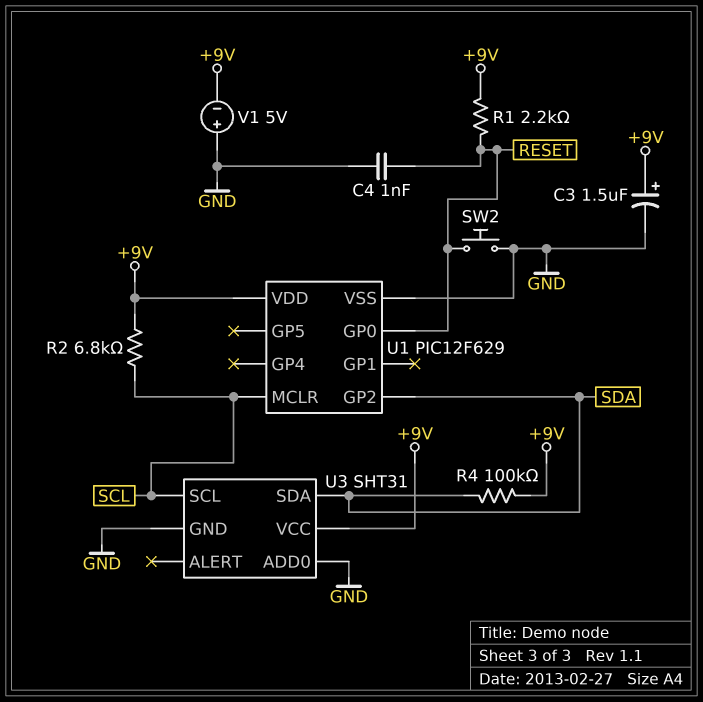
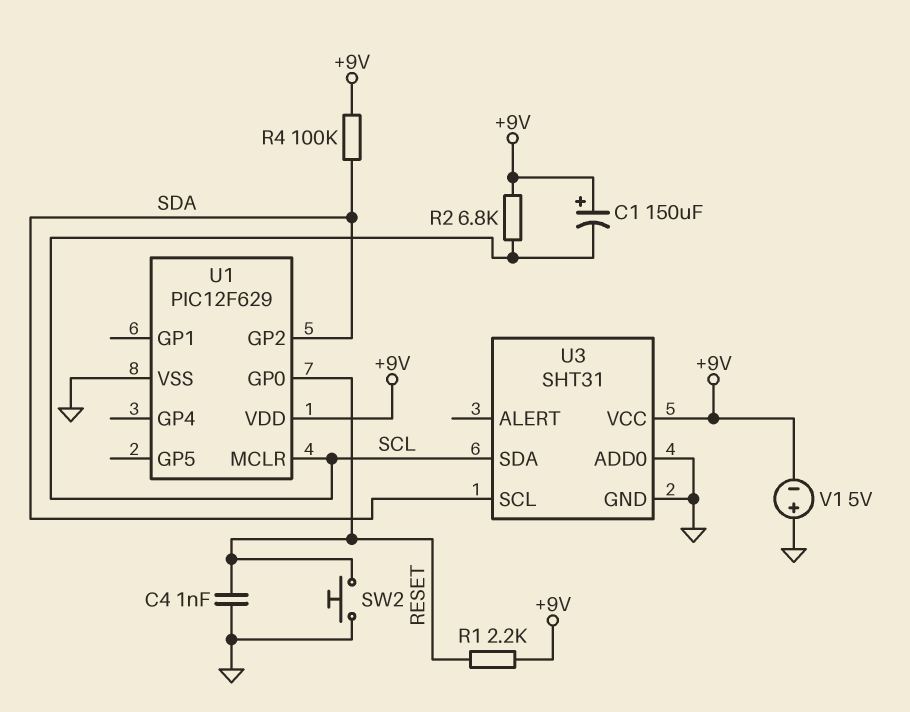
C1: none -> 150uF (plus +9V, minus SCL)
C3: 1.5uF (plus +9V, minus GND) -> none
U3 pin SCL: SCL -> SDA
U3 pin SDA: SDA -> SCL

